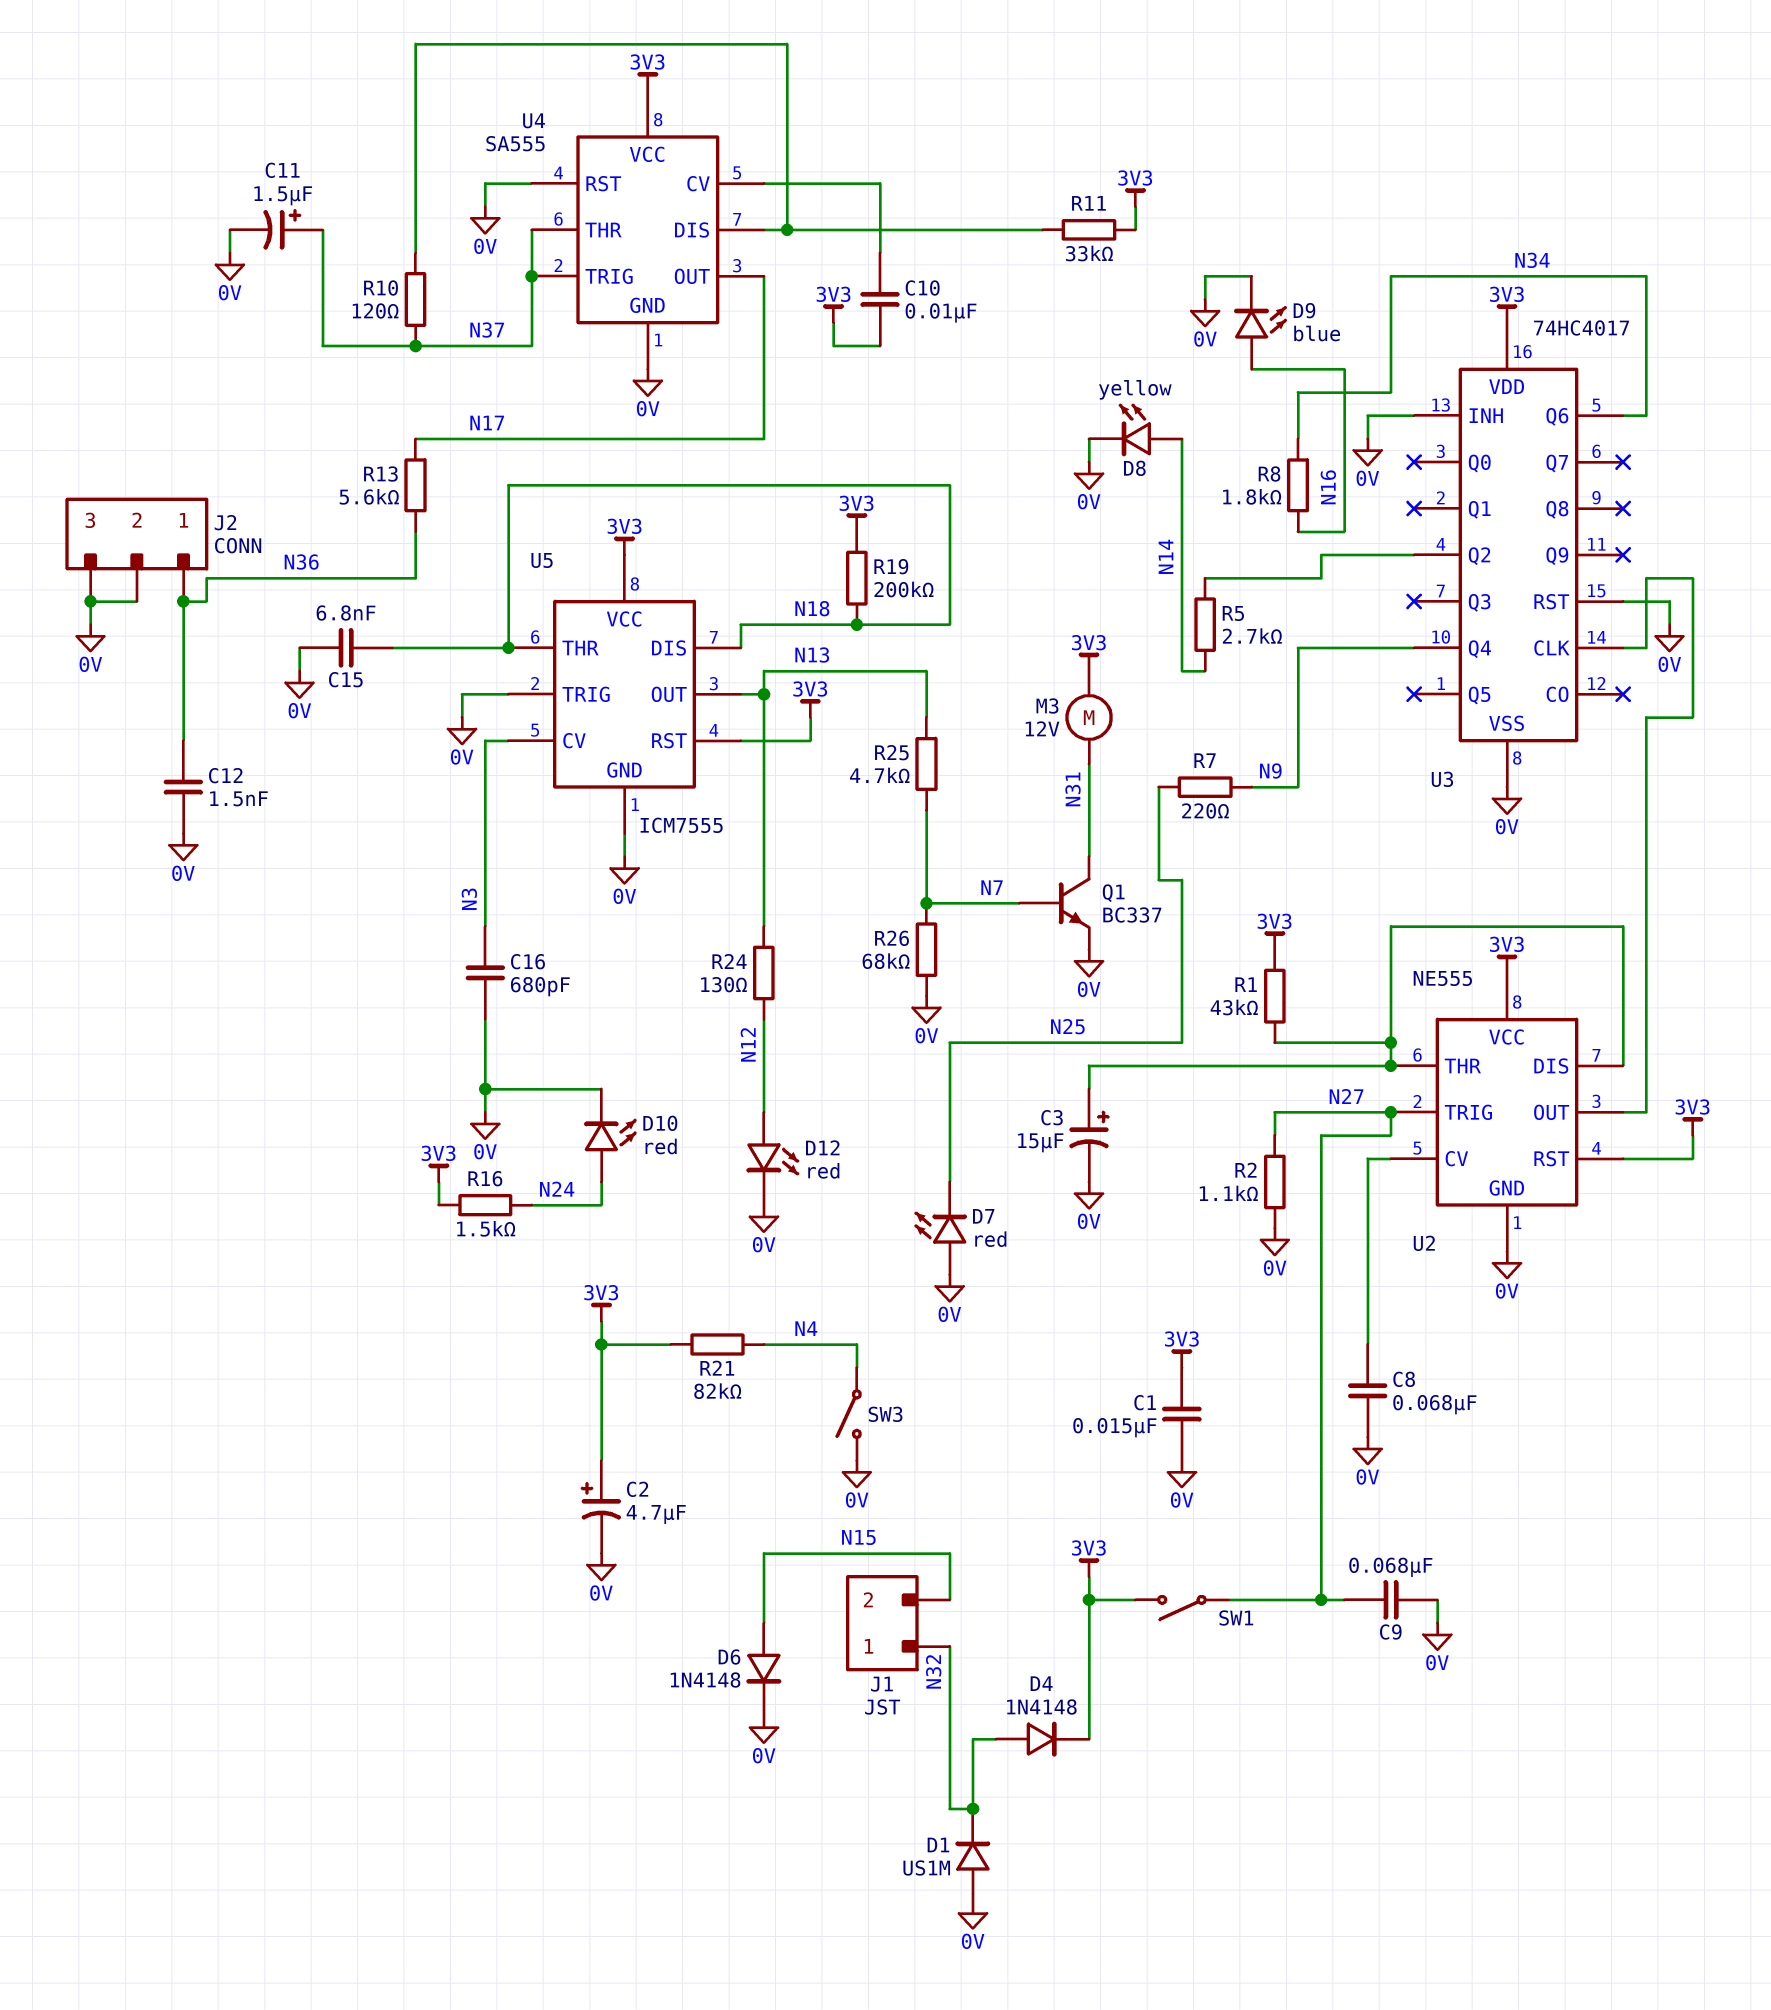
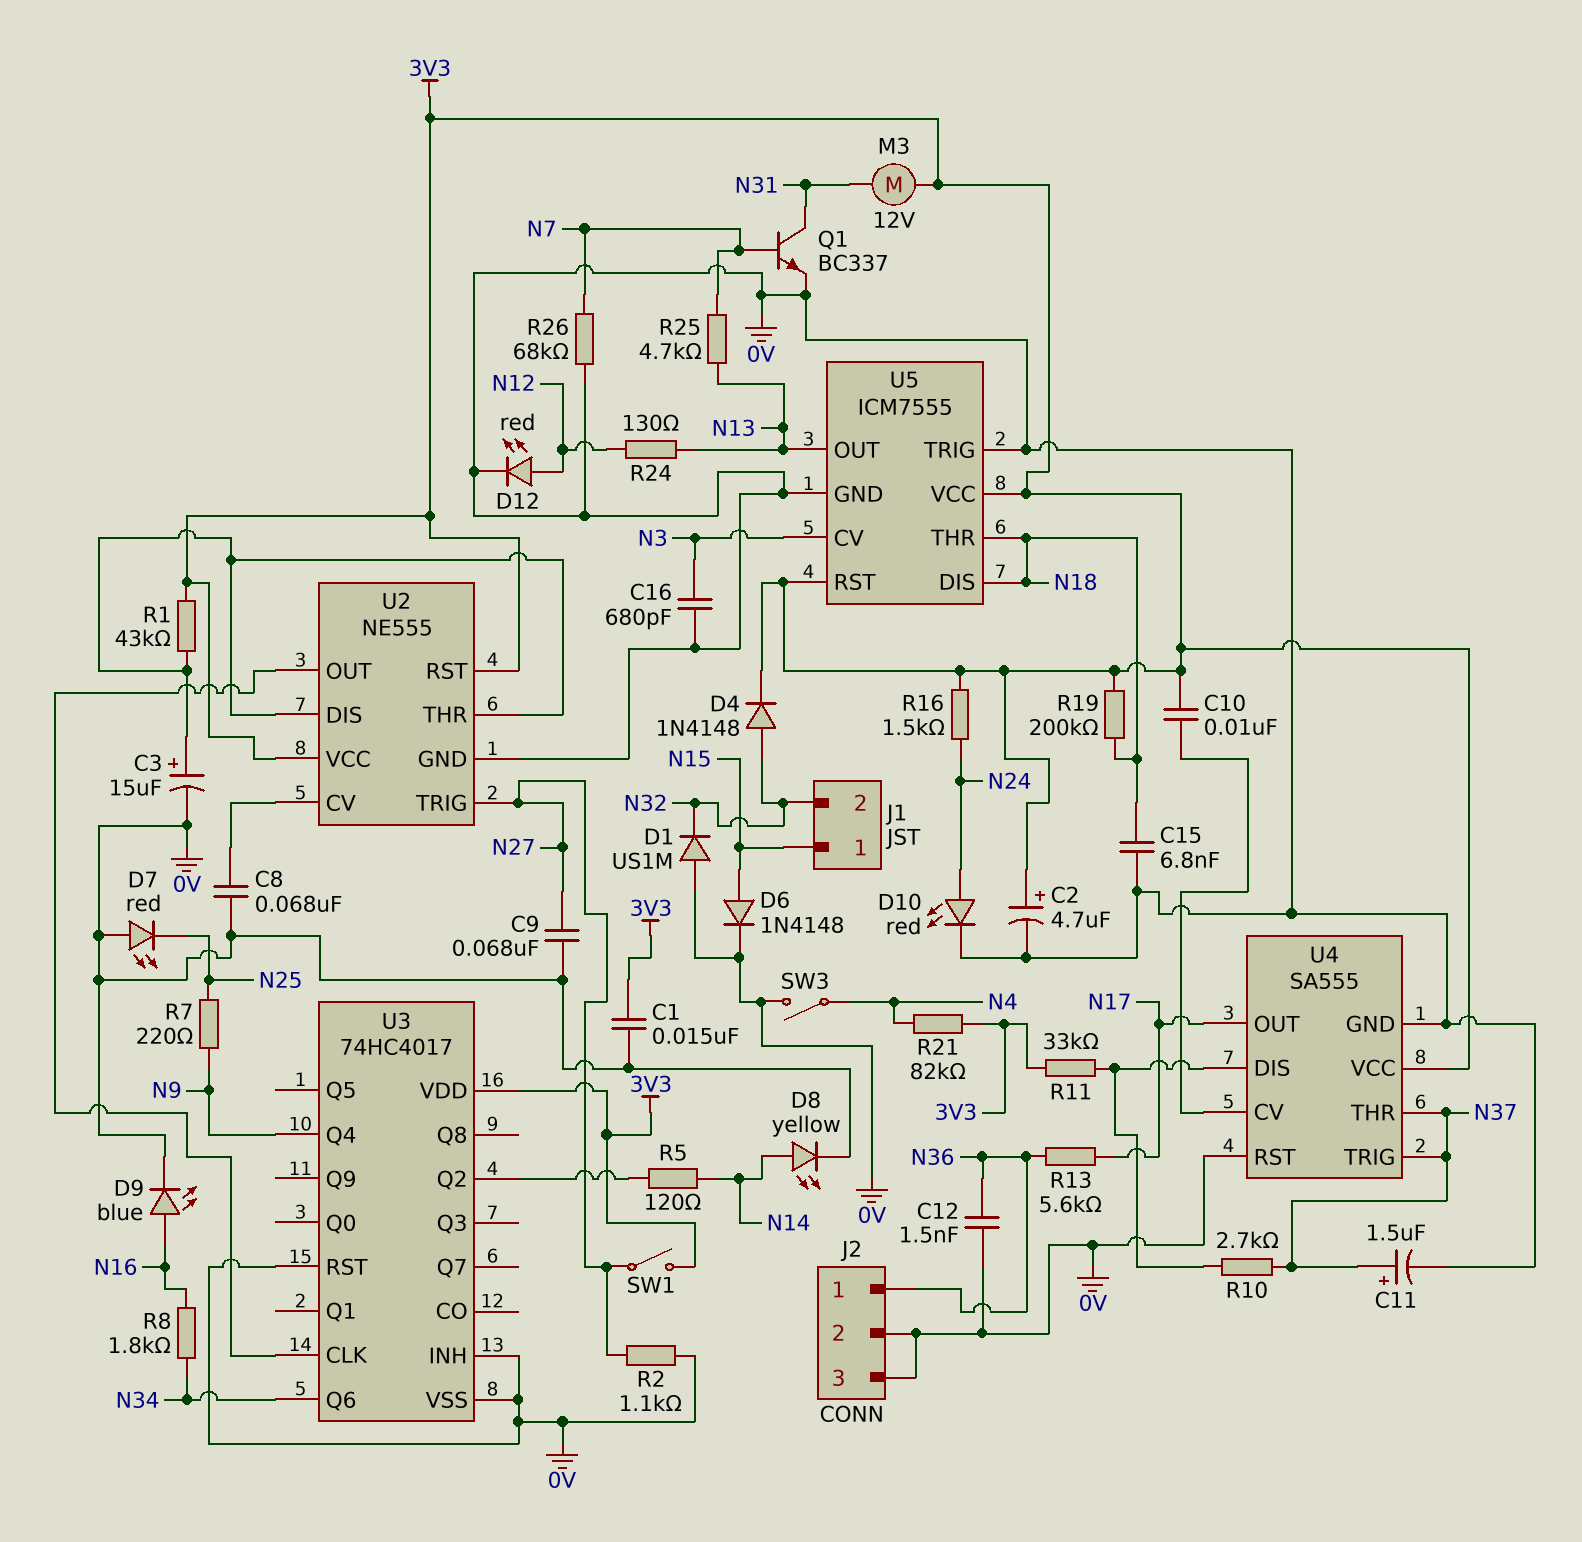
J1 pin 1: N32 -> N15
J1 pin 2: N15 -> N32
R5: 2.7k (N14, U3/Q2) -> 120 (N14, U3/Q2)
R10: 120 (N37, U4/DIS) -> 2.7k (N37, U4/DIS)

